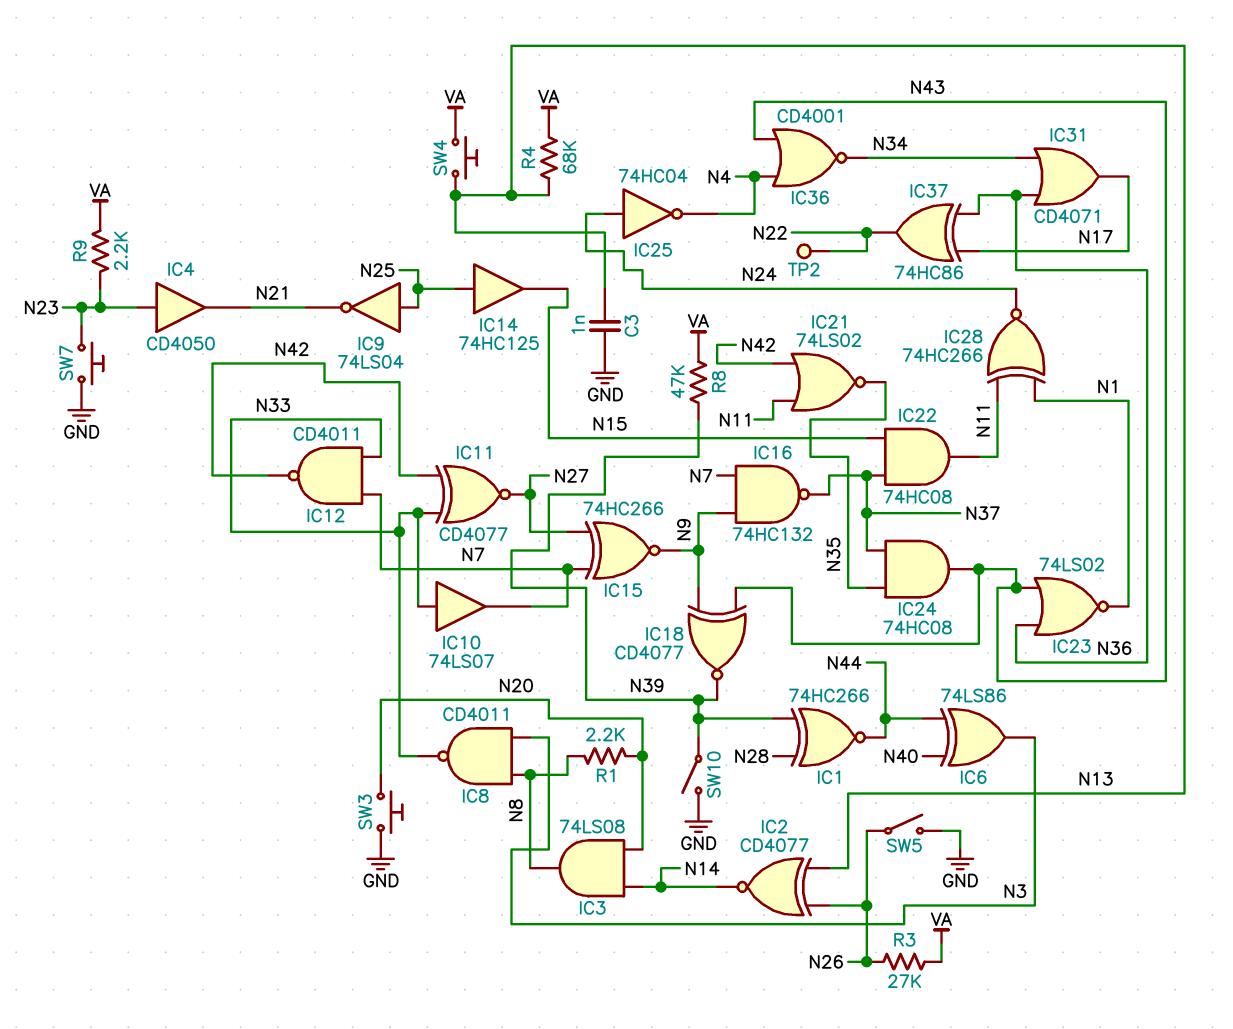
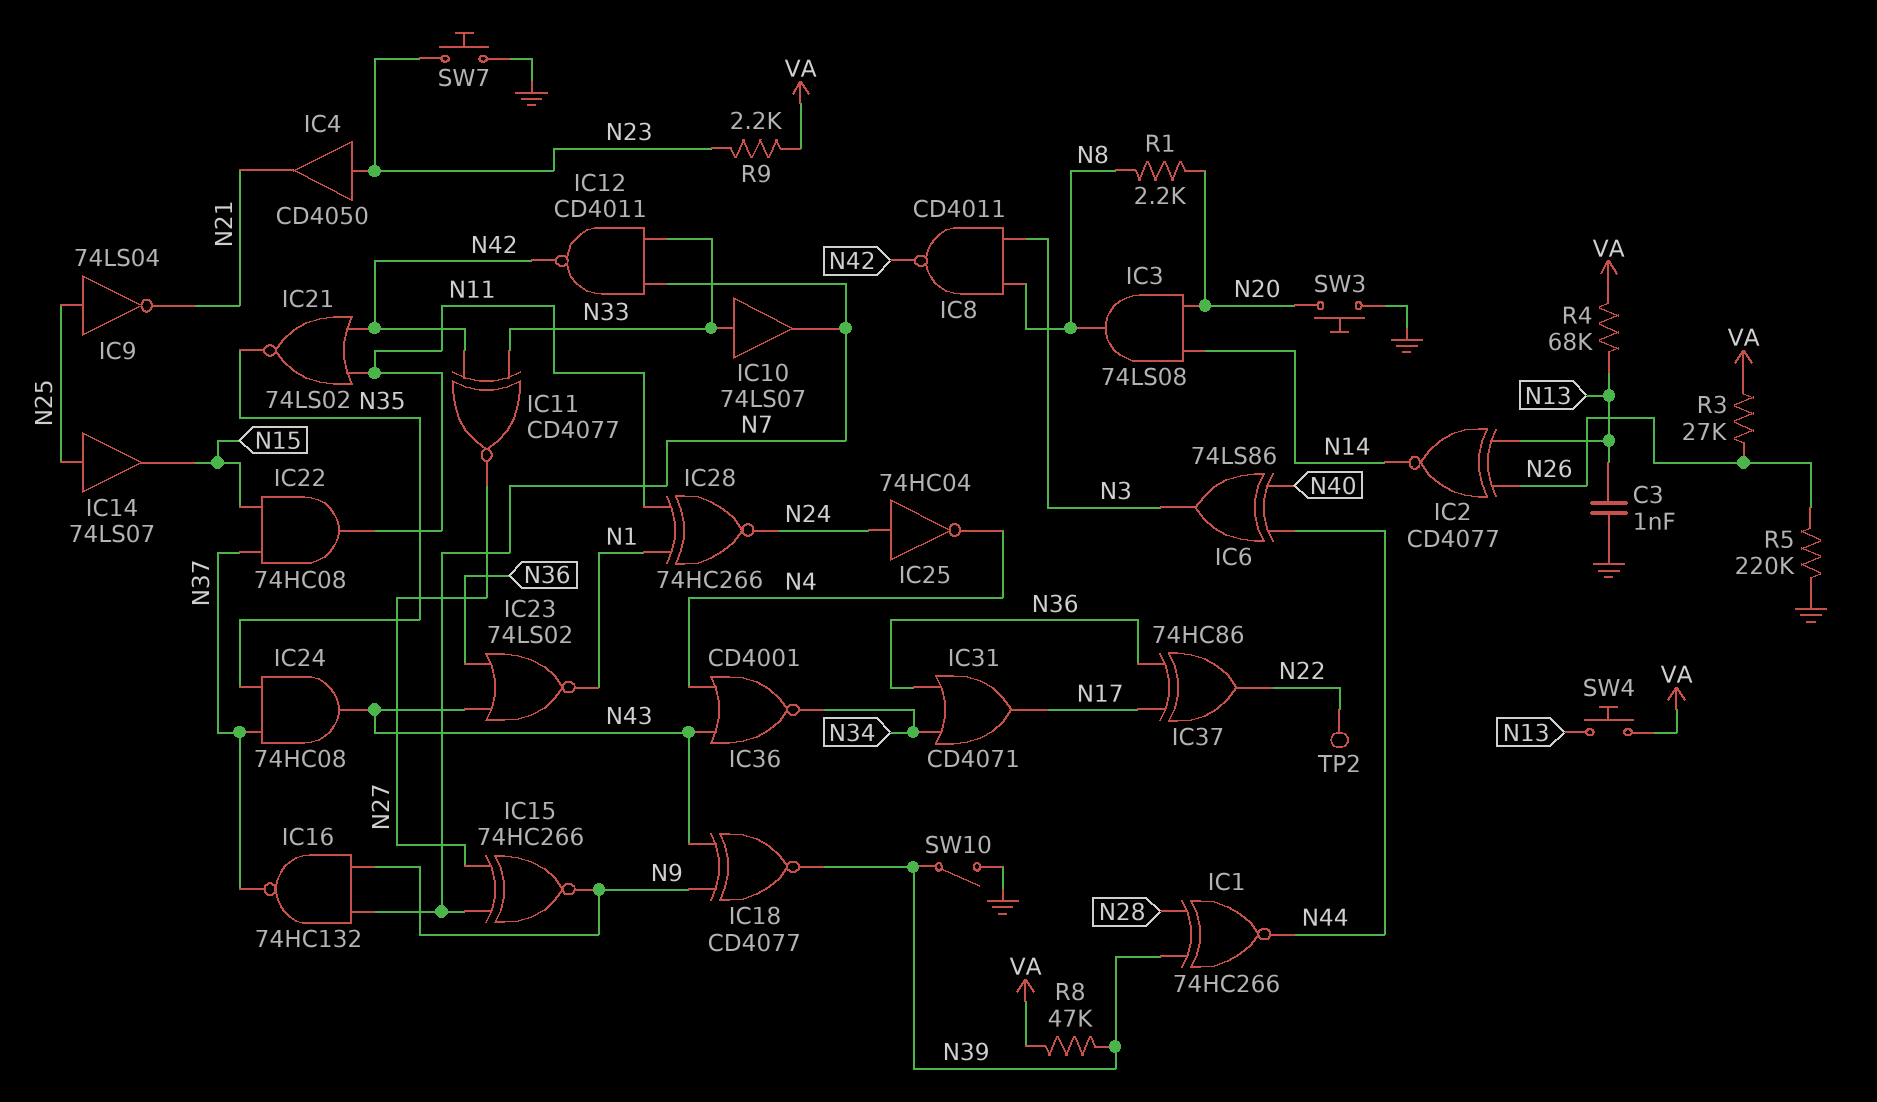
IC8: NAND CD4011 (in N3, in N8, out N33) -> NAND CD4011 (in N3, in N8, out N42)
IC14: buffer 74HC125 (in N25, out N15) -> buffer 74LS07 (in N25, out N15)
R5: none -> 220k (GND, N26)
SW5: switch (GND, N26) -> none

